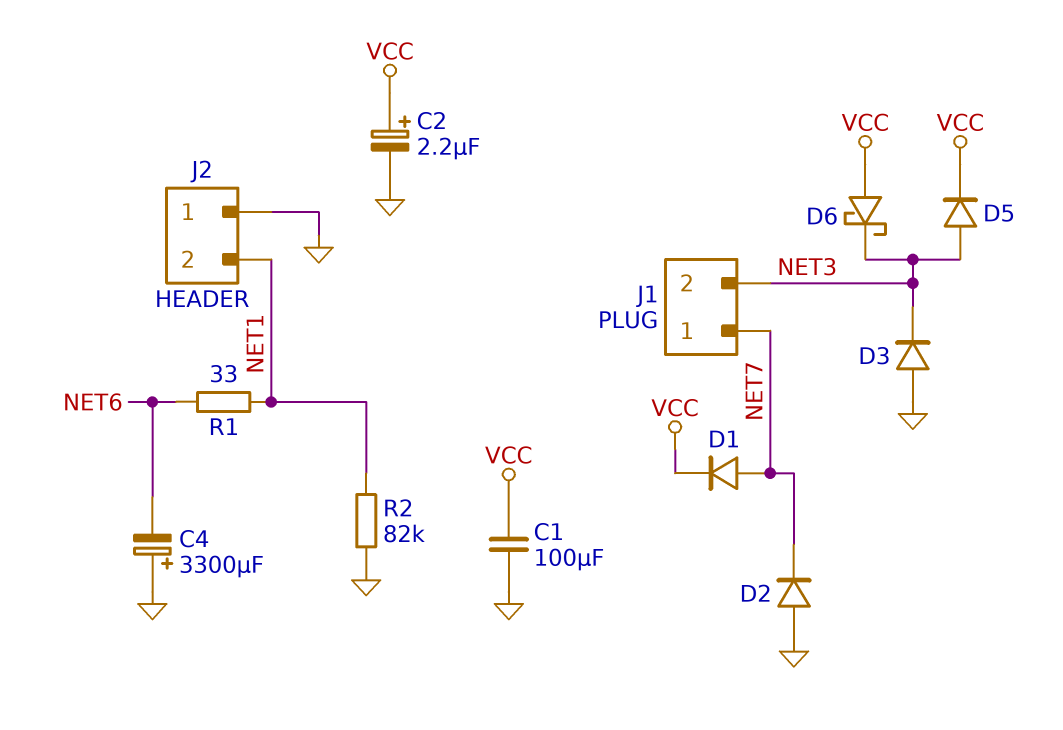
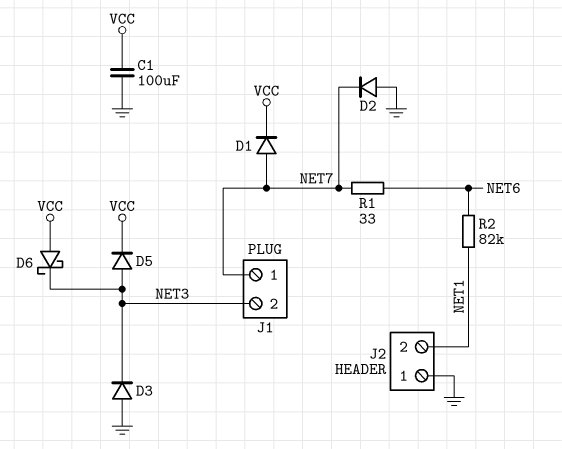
C2: 2.2uF (plus VCC, minus GND) -> none
C4: 3300uF (plus GND, minus NET6) -> none
R1: 33 (NET1, NET6) -> 33 (NET6, NET7)
R2: 82k (GND, NET1) -> 82k (NET1, NET6)

